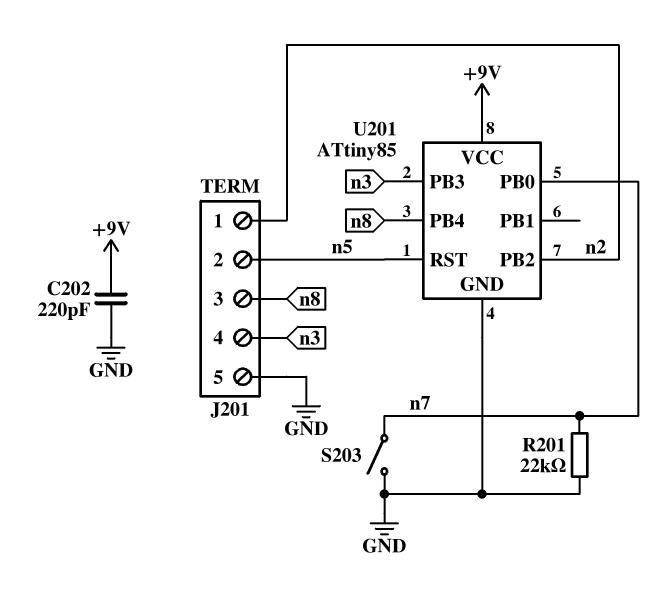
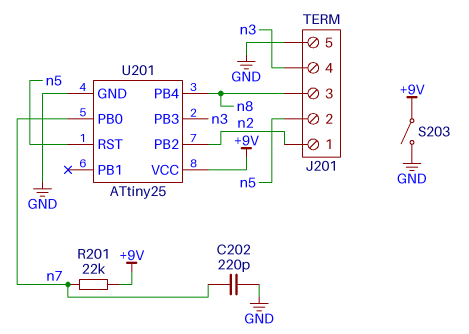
C202: 220pF (+9V, GND) -> 220pF (GND, n7)
R201: 22k (GND, n7) -> 22k (+9V, n7)
S203: switch (GND, n7) -> switch (+9V, GND)
U201: ATtiny85 -> ATtiny25

